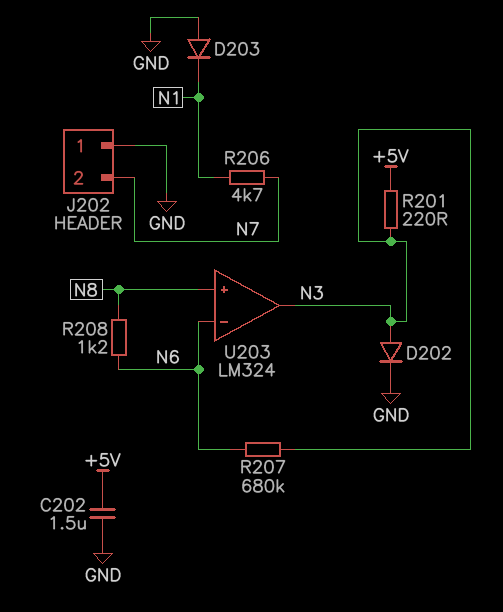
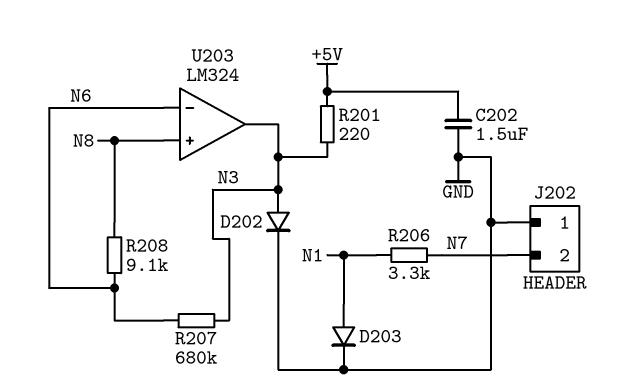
D203: diode (A GND, K N1) -> diode (A N1, K GND)
R206: 4.7k (N1, N7) -> 3.3k (N1, N7)
R208: 1.2k (N6, N8) -> 9.1k (N6, N8)

